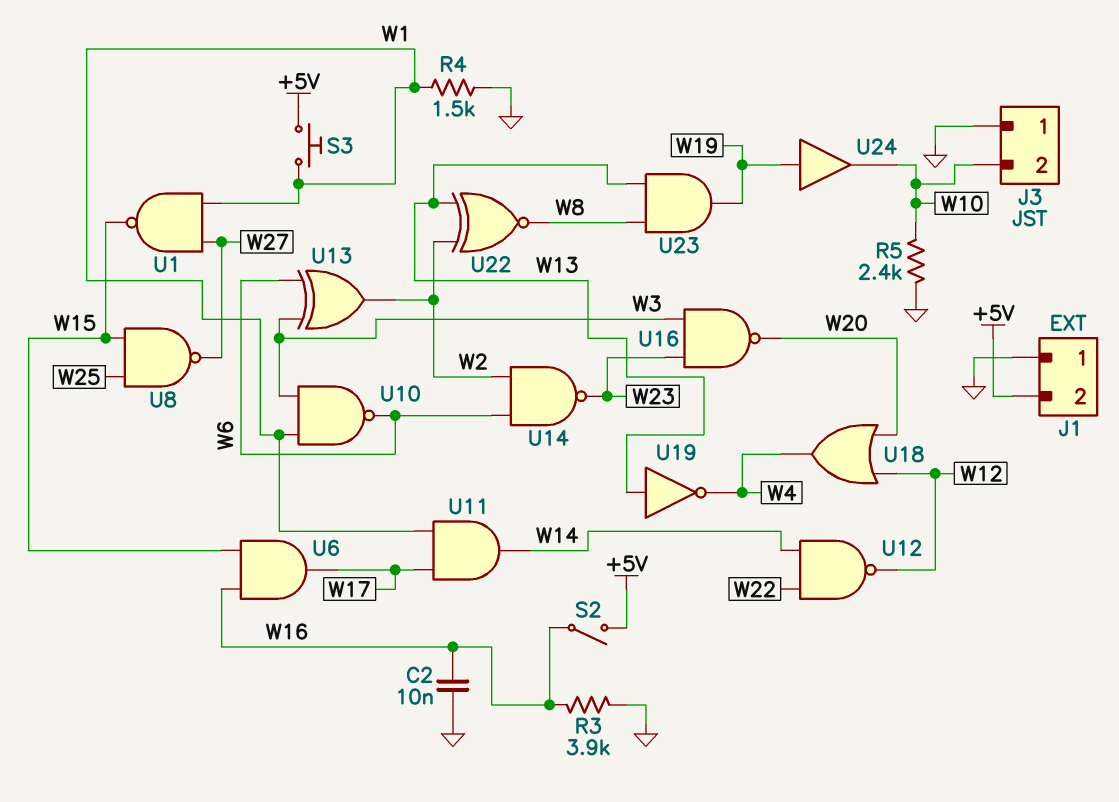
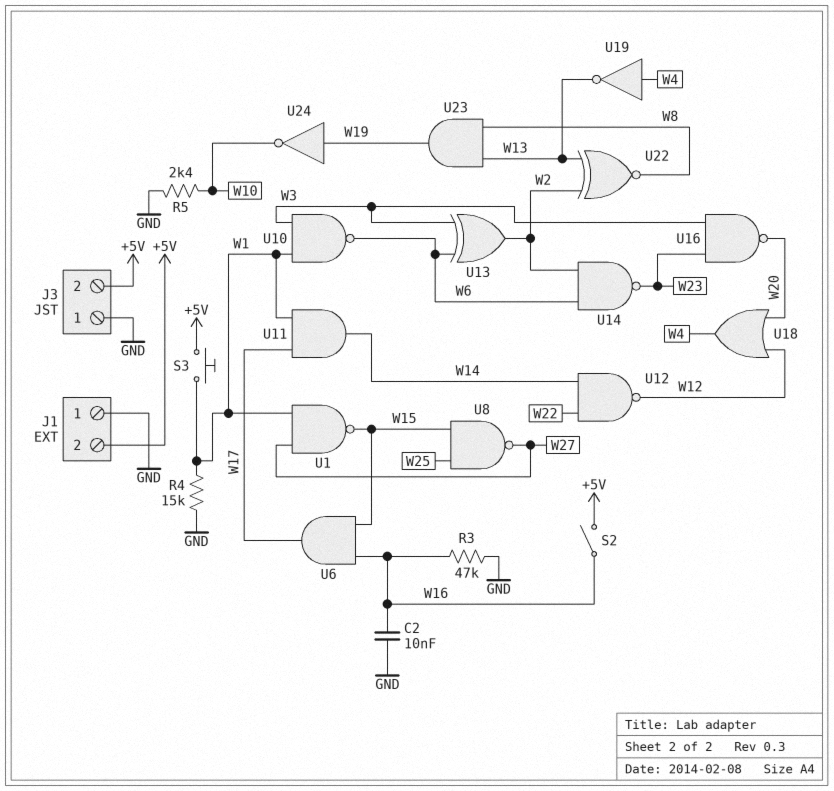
J3 pin 2: W10 -> +5V
R3: 3.9k (GND, W16) -> 47k (GND, W16)
R4: 1.5k (GND, W1) -> 15k (GND, W1)
U19: NOT (in W13, out W4) -> NOT (in W4, out W13)
U24: buffer (in W19, out W10) -> NOT (in W19, out W10)

